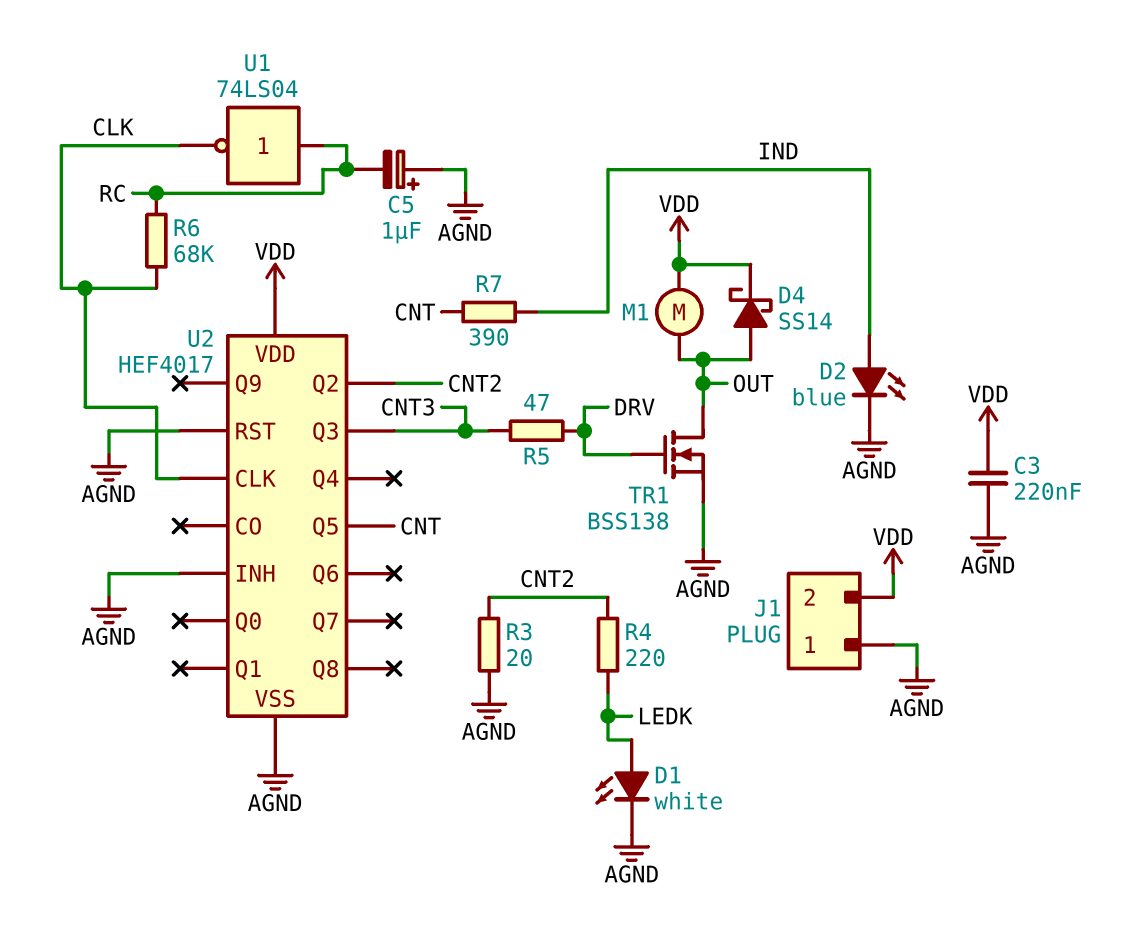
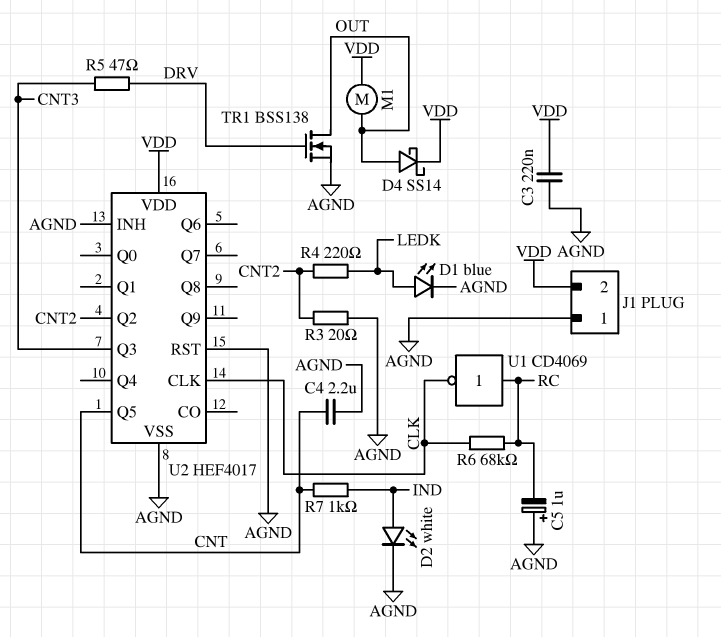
C4: none -> 2.2uF (AGND, CNT)
D1: LED white (A LEDK, K AGND) -> LED blue (A LEDK, K AGND)
D2: LED blue (A IND, K AGND) -> LED white (A IND, K AGND)
R7: 390 (CNT, IND) -> 1k (CNT, IND)
U1: NOT 74LS04 (in RC, out CLK) -> NOT CD4069 (in RC, out CLK)

